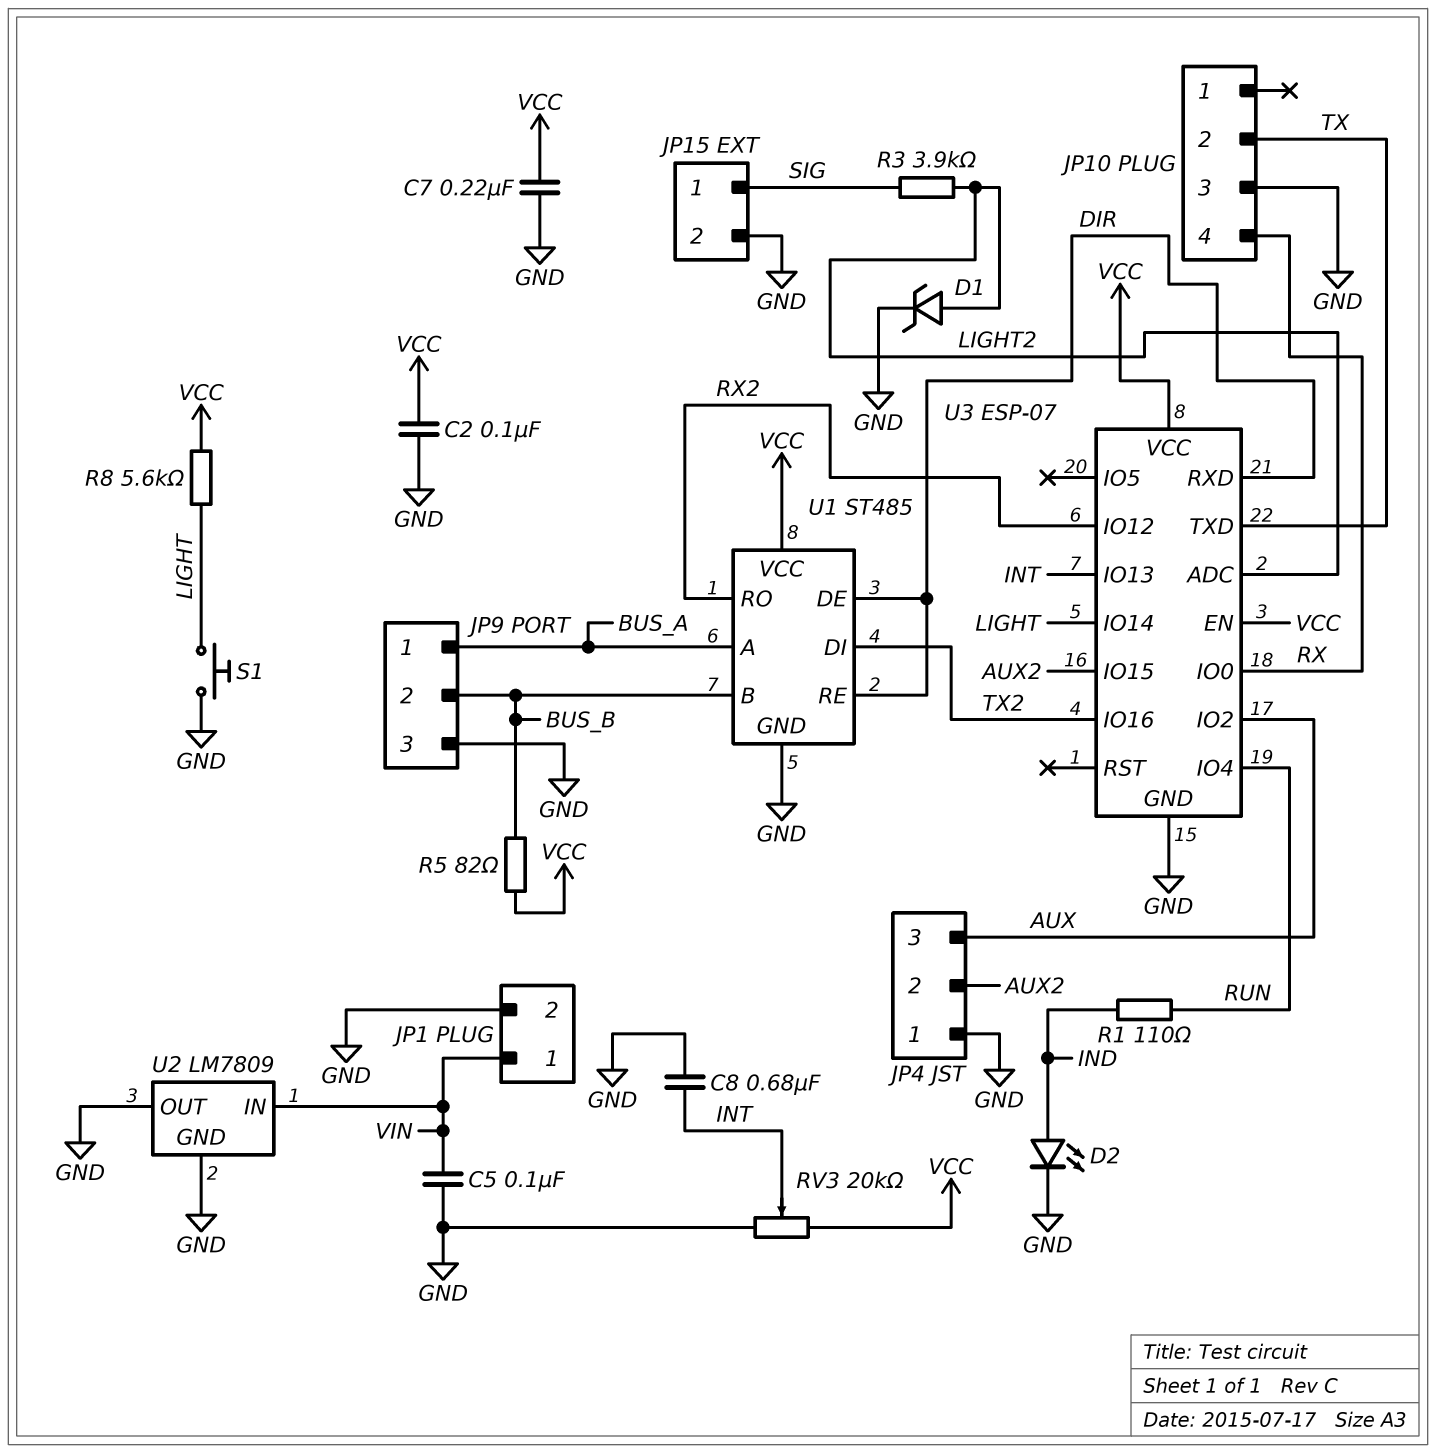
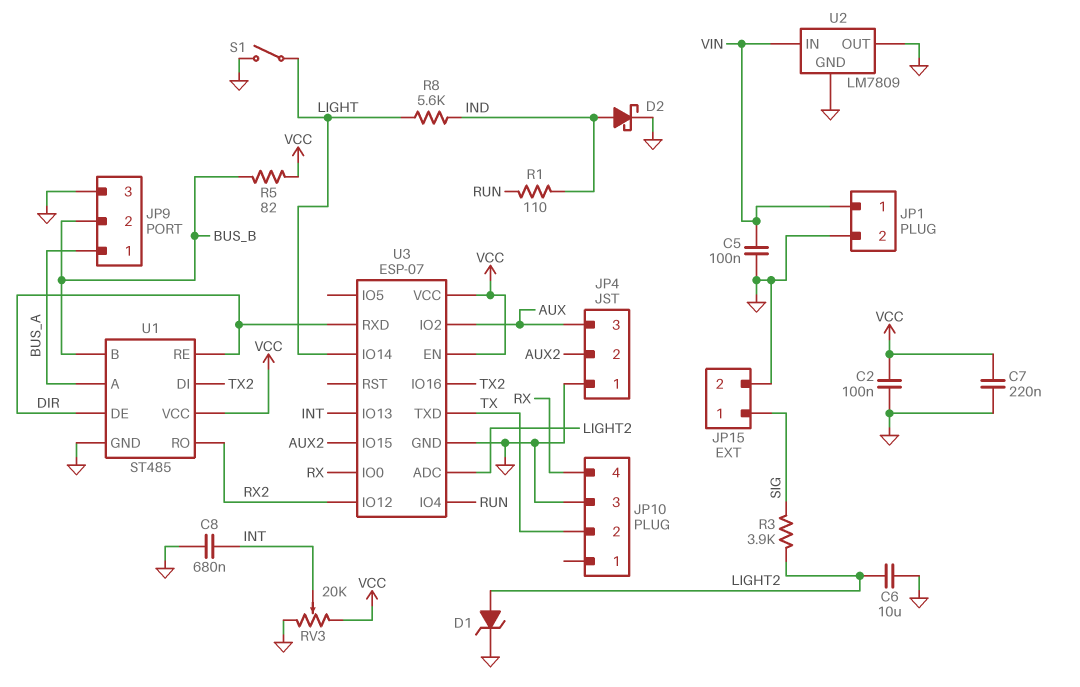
C6: none -> 10uF (GND, LIGHT2)
D2: LED (A IND, K GND) -> schottky (A IND, K GND)
R8: 5.6k (LIGHT, VCC) -> 5.6k (IND, LIGHT)
S1: button (GND, LIGHT) -> switch (GND, LIGHT)

